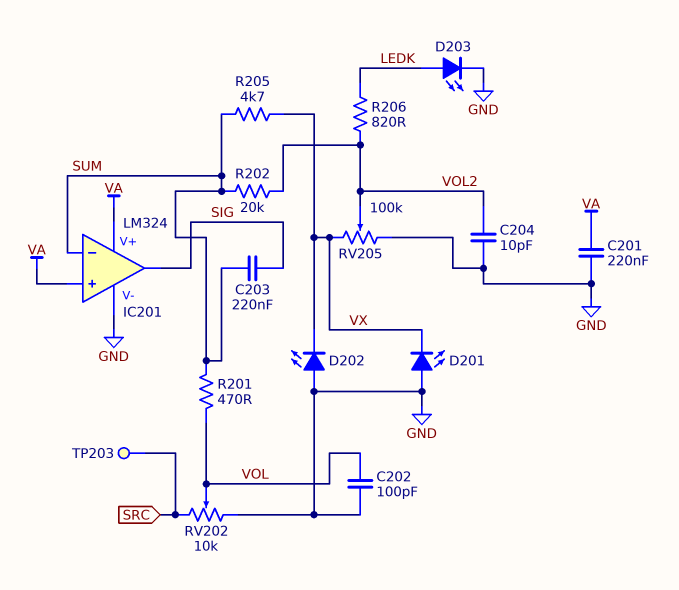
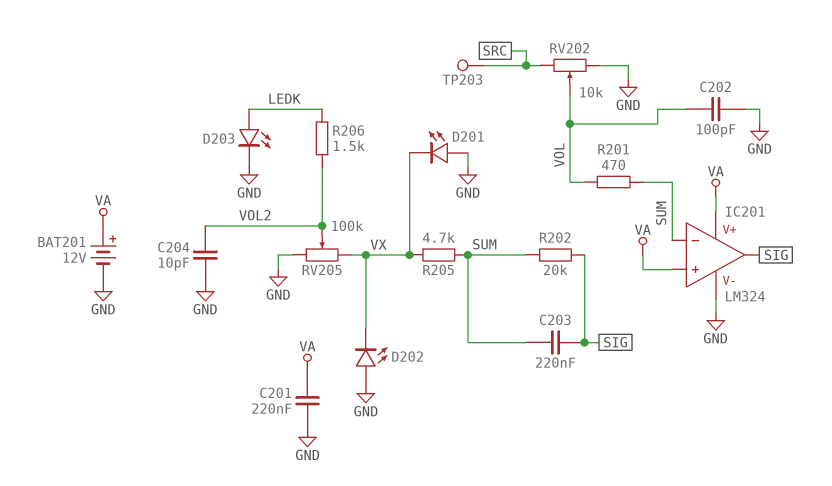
BAT201: none -> 12V (plus VA, minus GND)
R202: 20k (SUM, VOL2) -> 20k (SIG, SUM)
R206: 820 (LEDK, VOL2) -> 1.5k (LEDK, VOL2)

